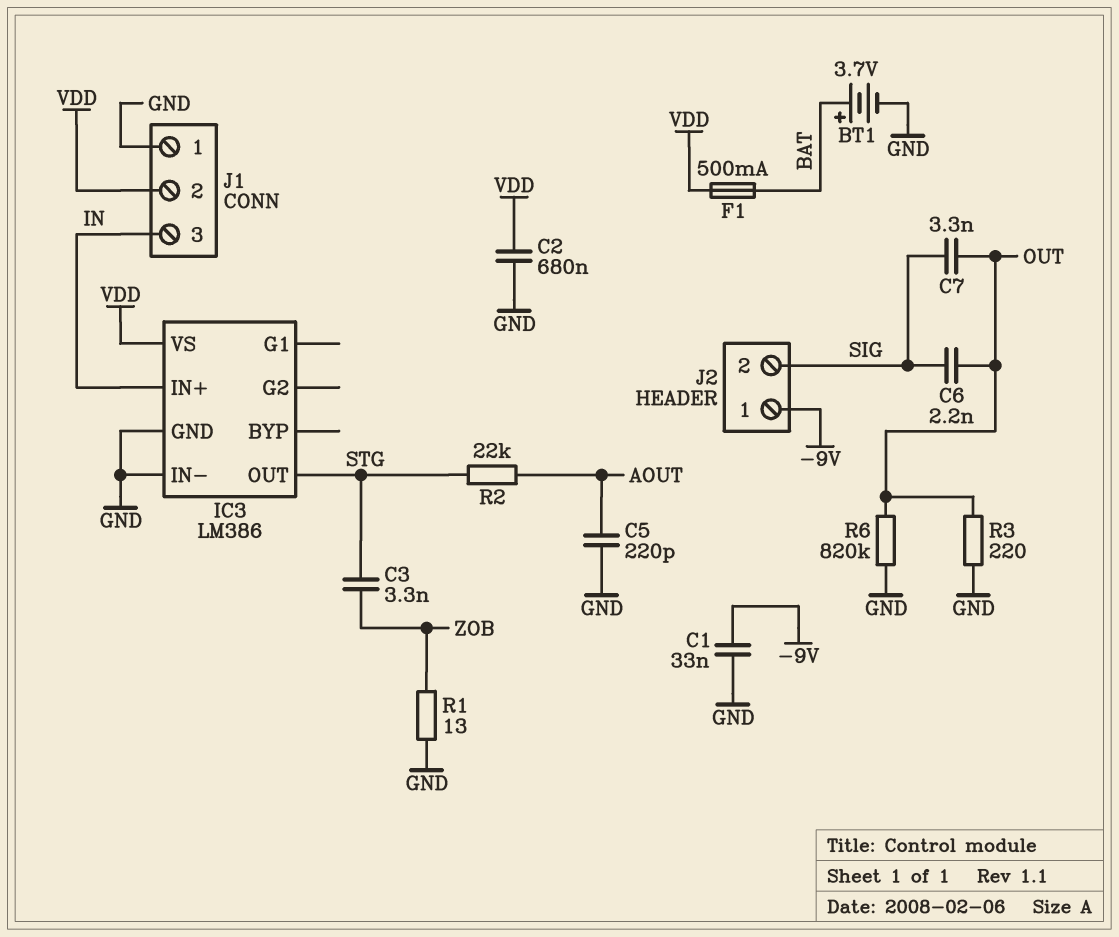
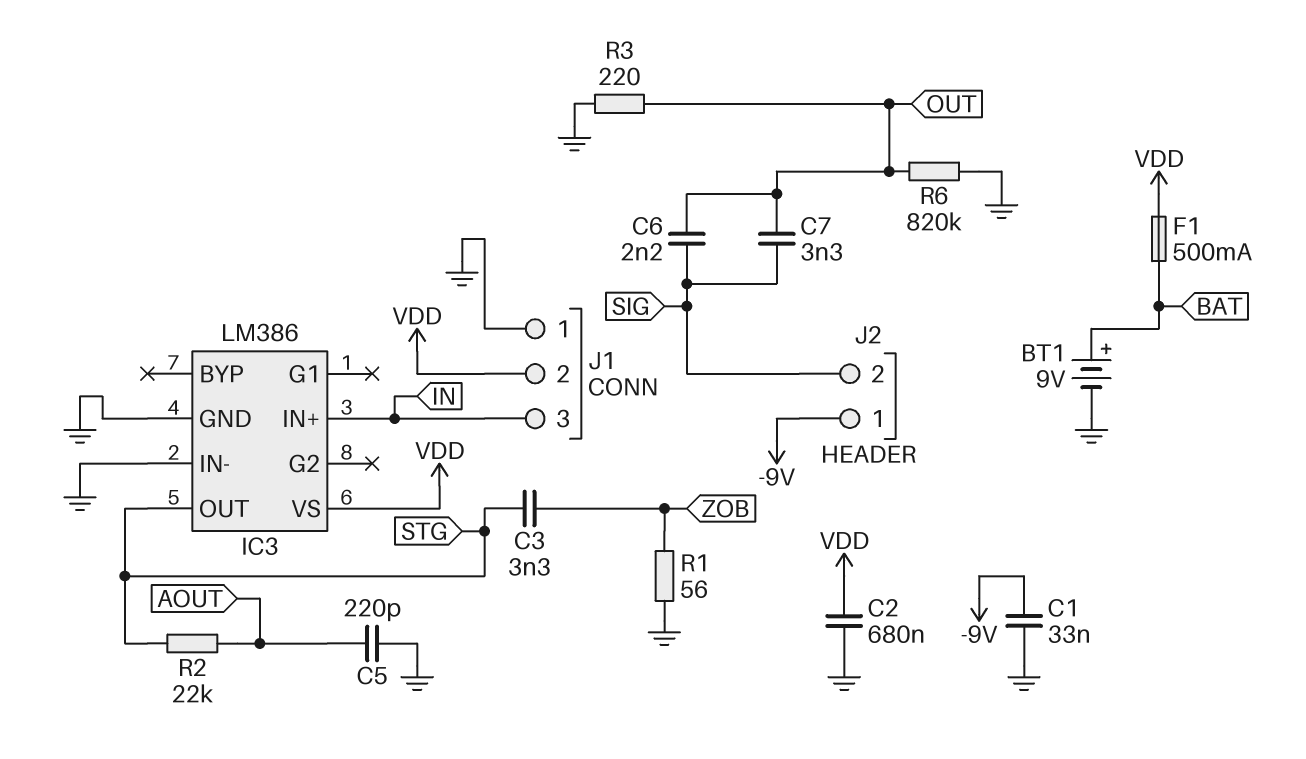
BT1: 3.7V (plus BAT, minus GND) -> 9V (plus BAT, minus GND)
R1: 13 (GND, ZOB) -> 56 (GND, ZOB)

